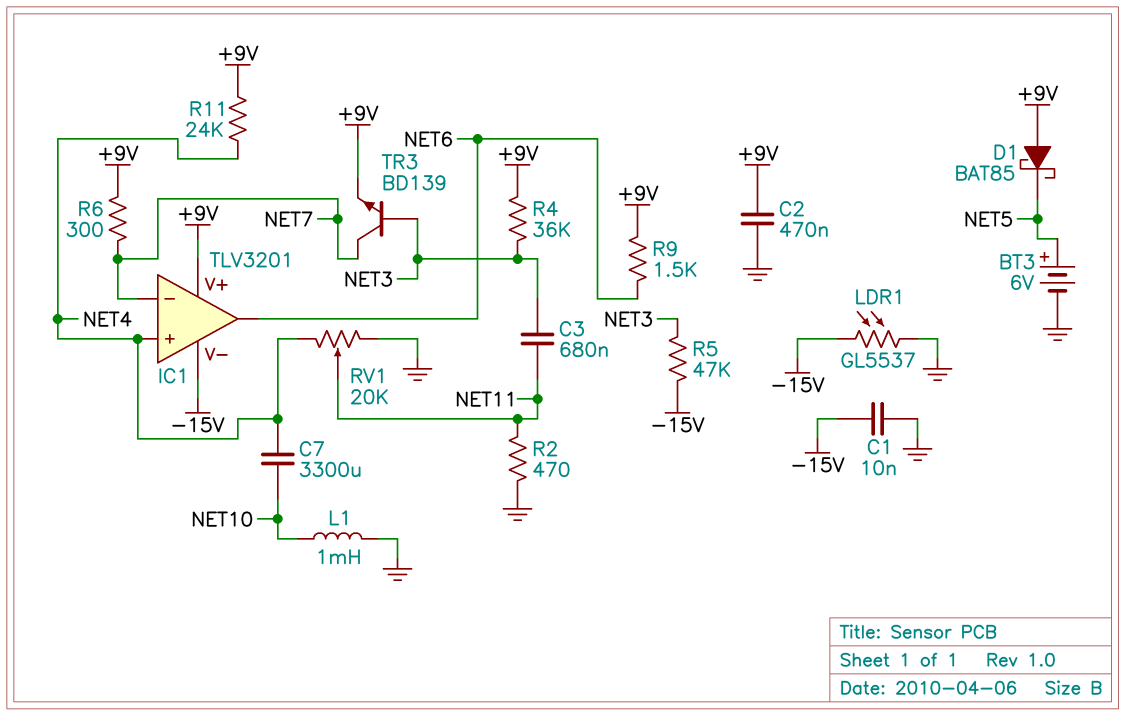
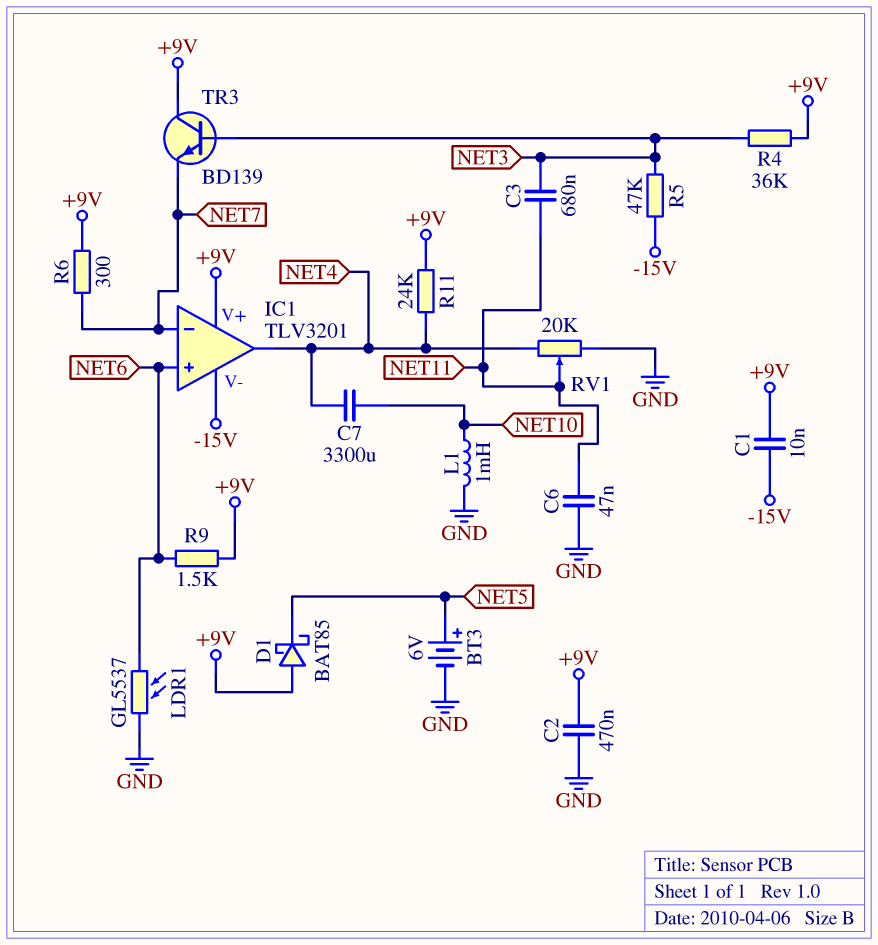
C1: 10nF (-15V, GND) -> 10nF (+9V, -15V)
C6: none -> 47nF (GND, NET11)
IC1 pin in+: NET4 -> NET6
IC1 pin out: NET6 -> NET4
LDR1: GL5537 (-15V, GND) -> GL5537 (GND, NET6)
R2: 470 (GND, NET11) -> none
TR3: NPN BD139 (B NET3, C NET7, E +9V) -> NPN BD139 (B NET3, C +9V, E NET7)

